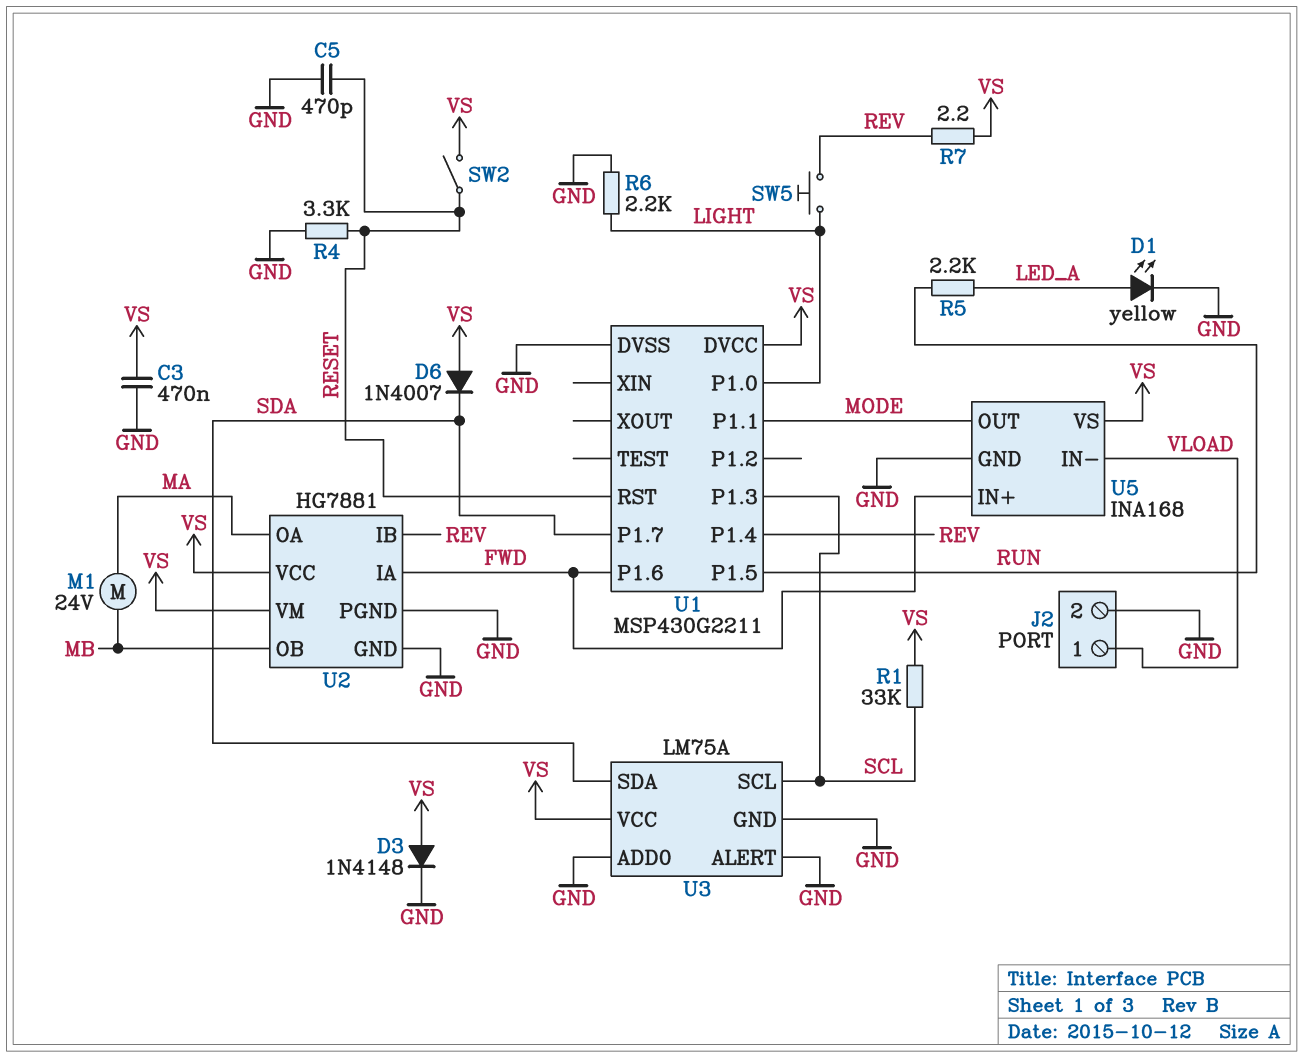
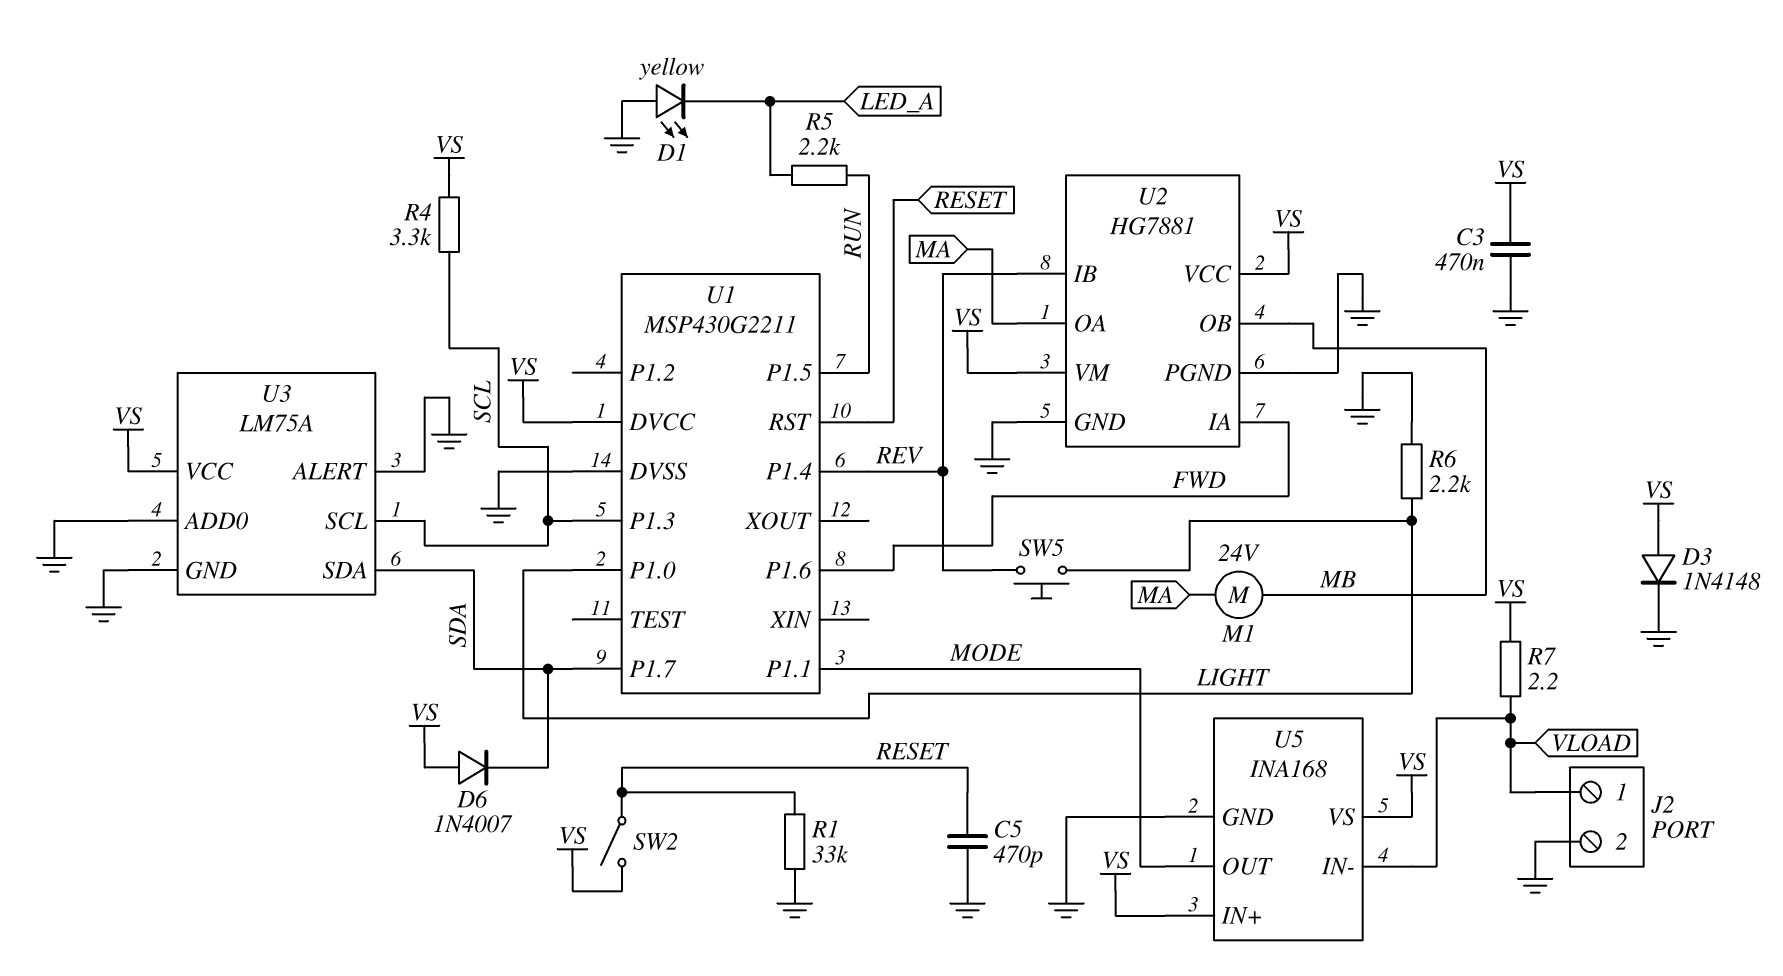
D1: LED yellow (A LED_A, K GND) -> LED yellow (A GND, K LED_A)
R1: 33k (SCL, VS) -> 33k (GND, RESET)
R4: 3.3k (GND, RESET) -> 3.3k (SCL, VS)
R7: 2.2 (REV, VS) -> 2.2 (VLOAD, VS)
U5 pin IN+: FWD -> VS

